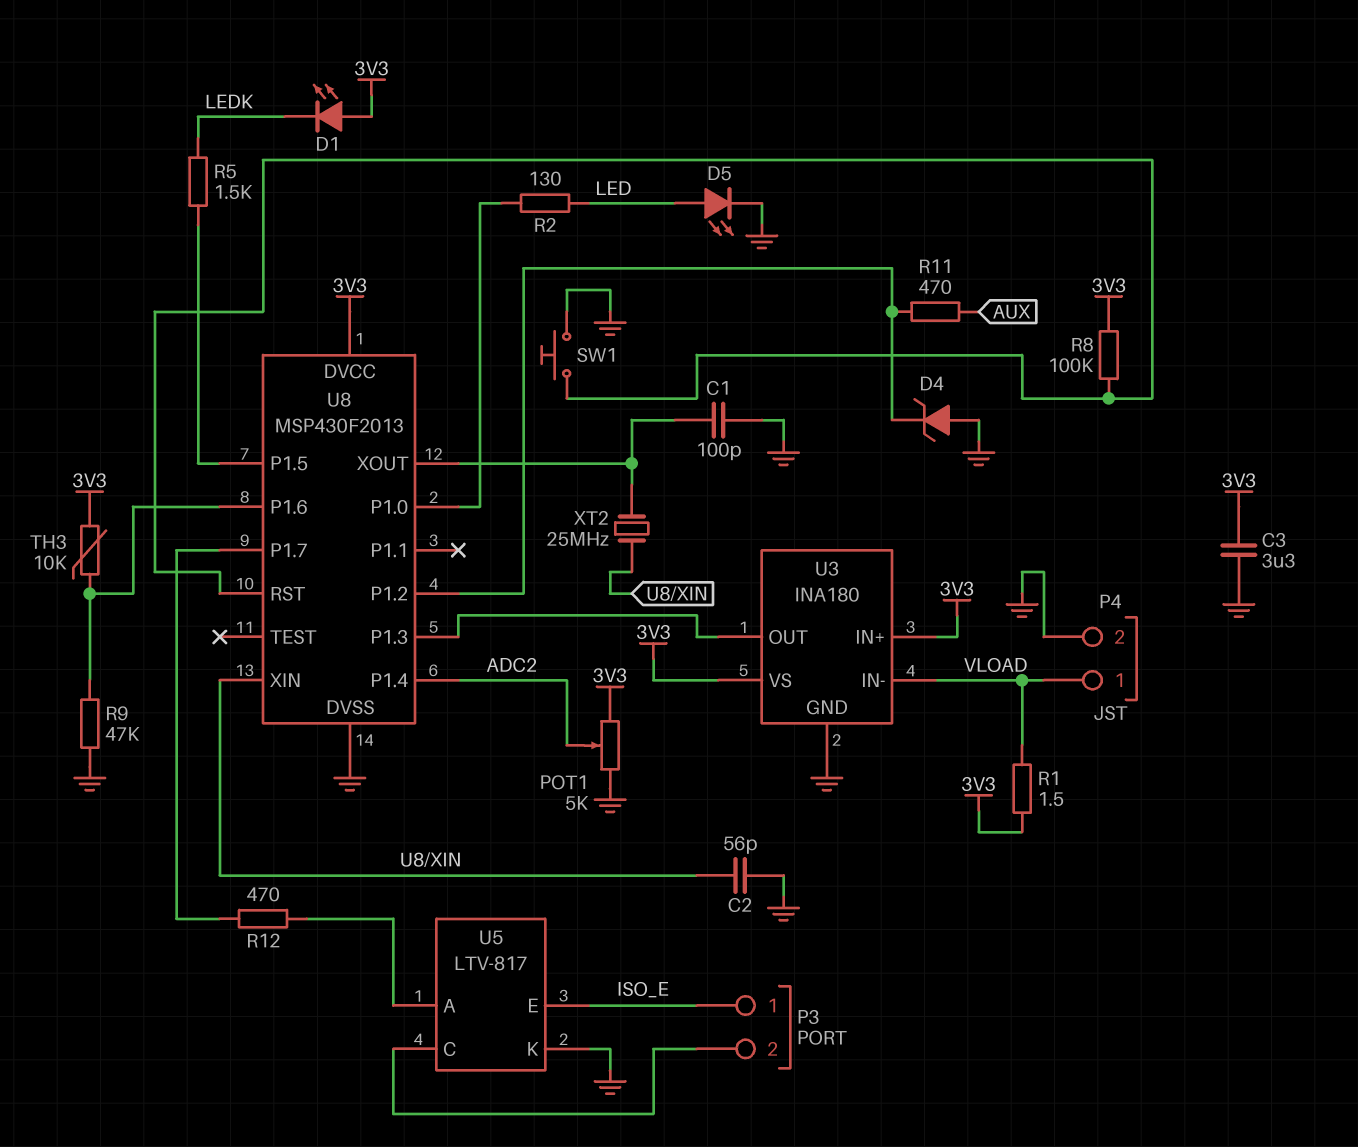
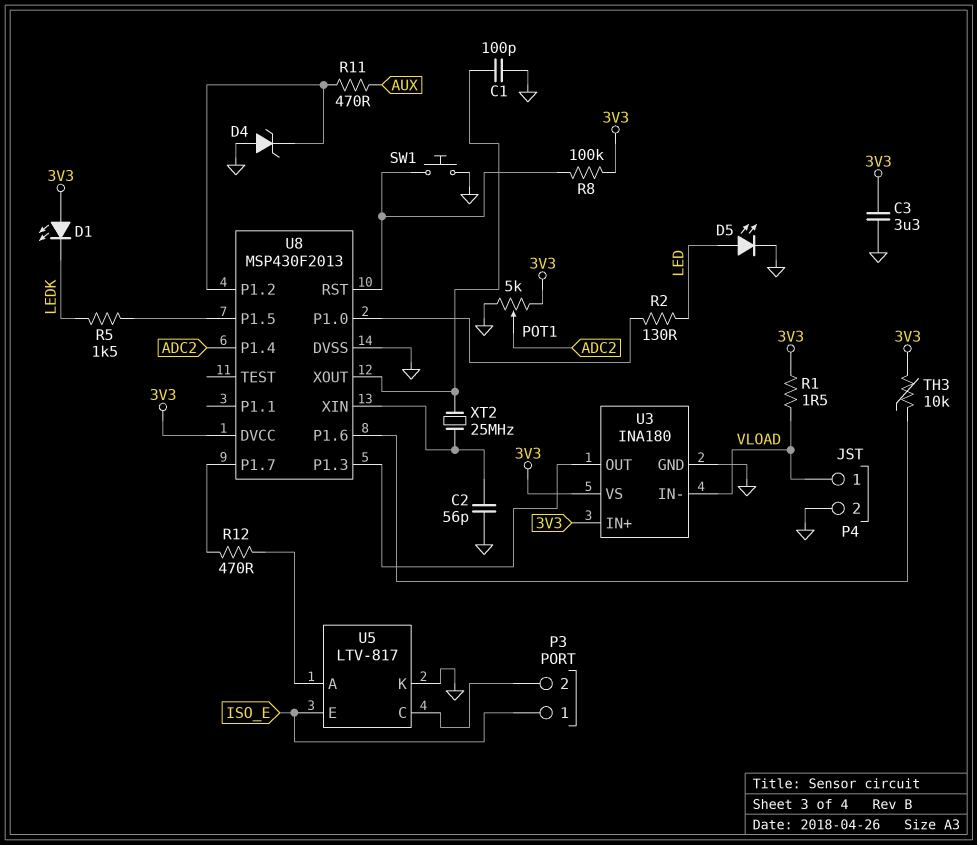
R9: 47k (GND, U8/P1.6) -> none

